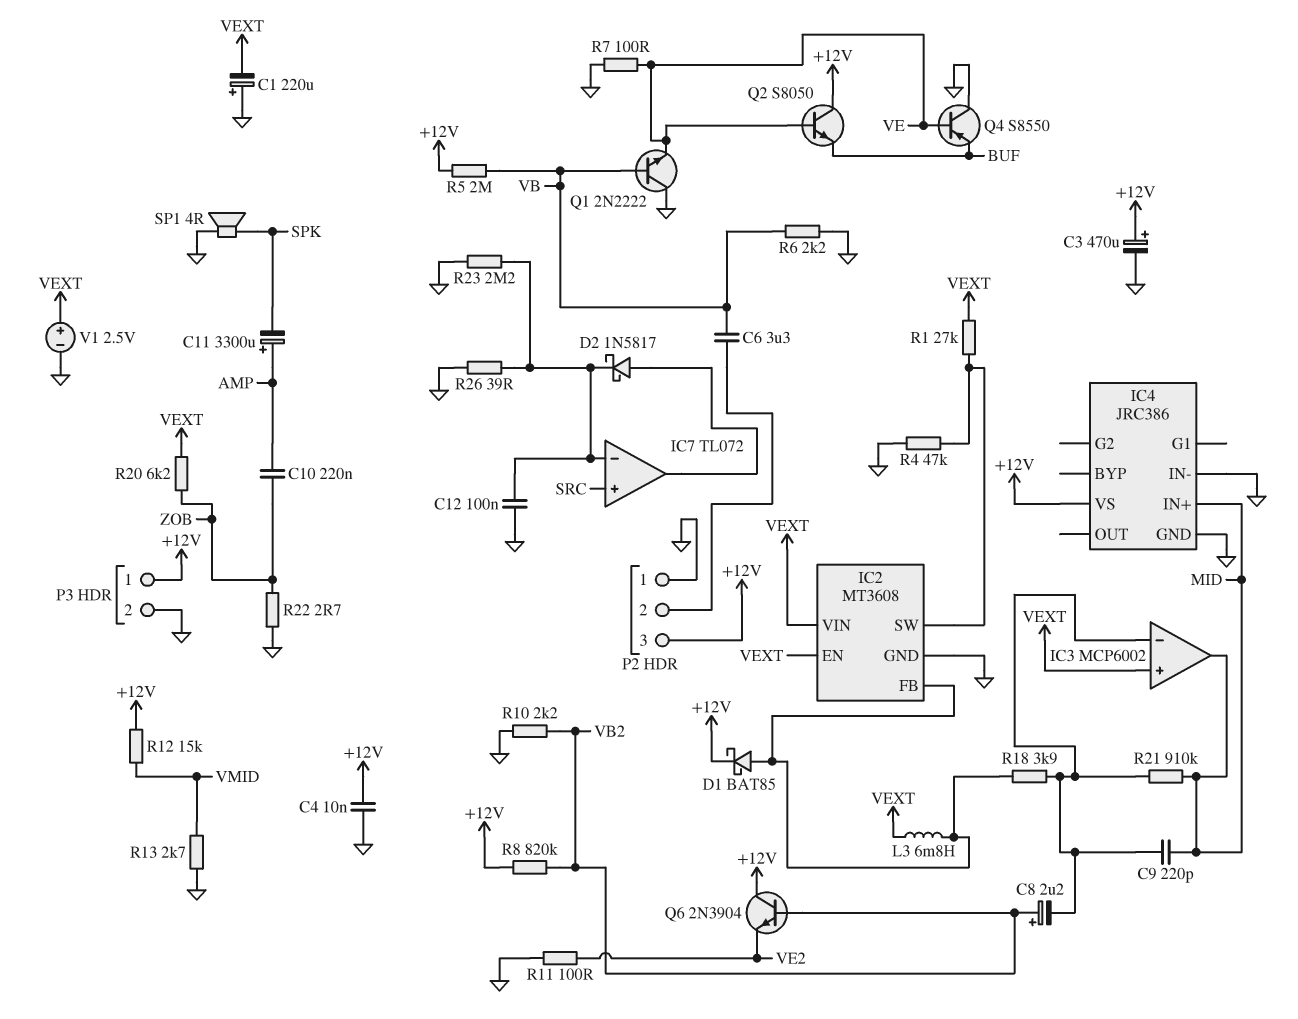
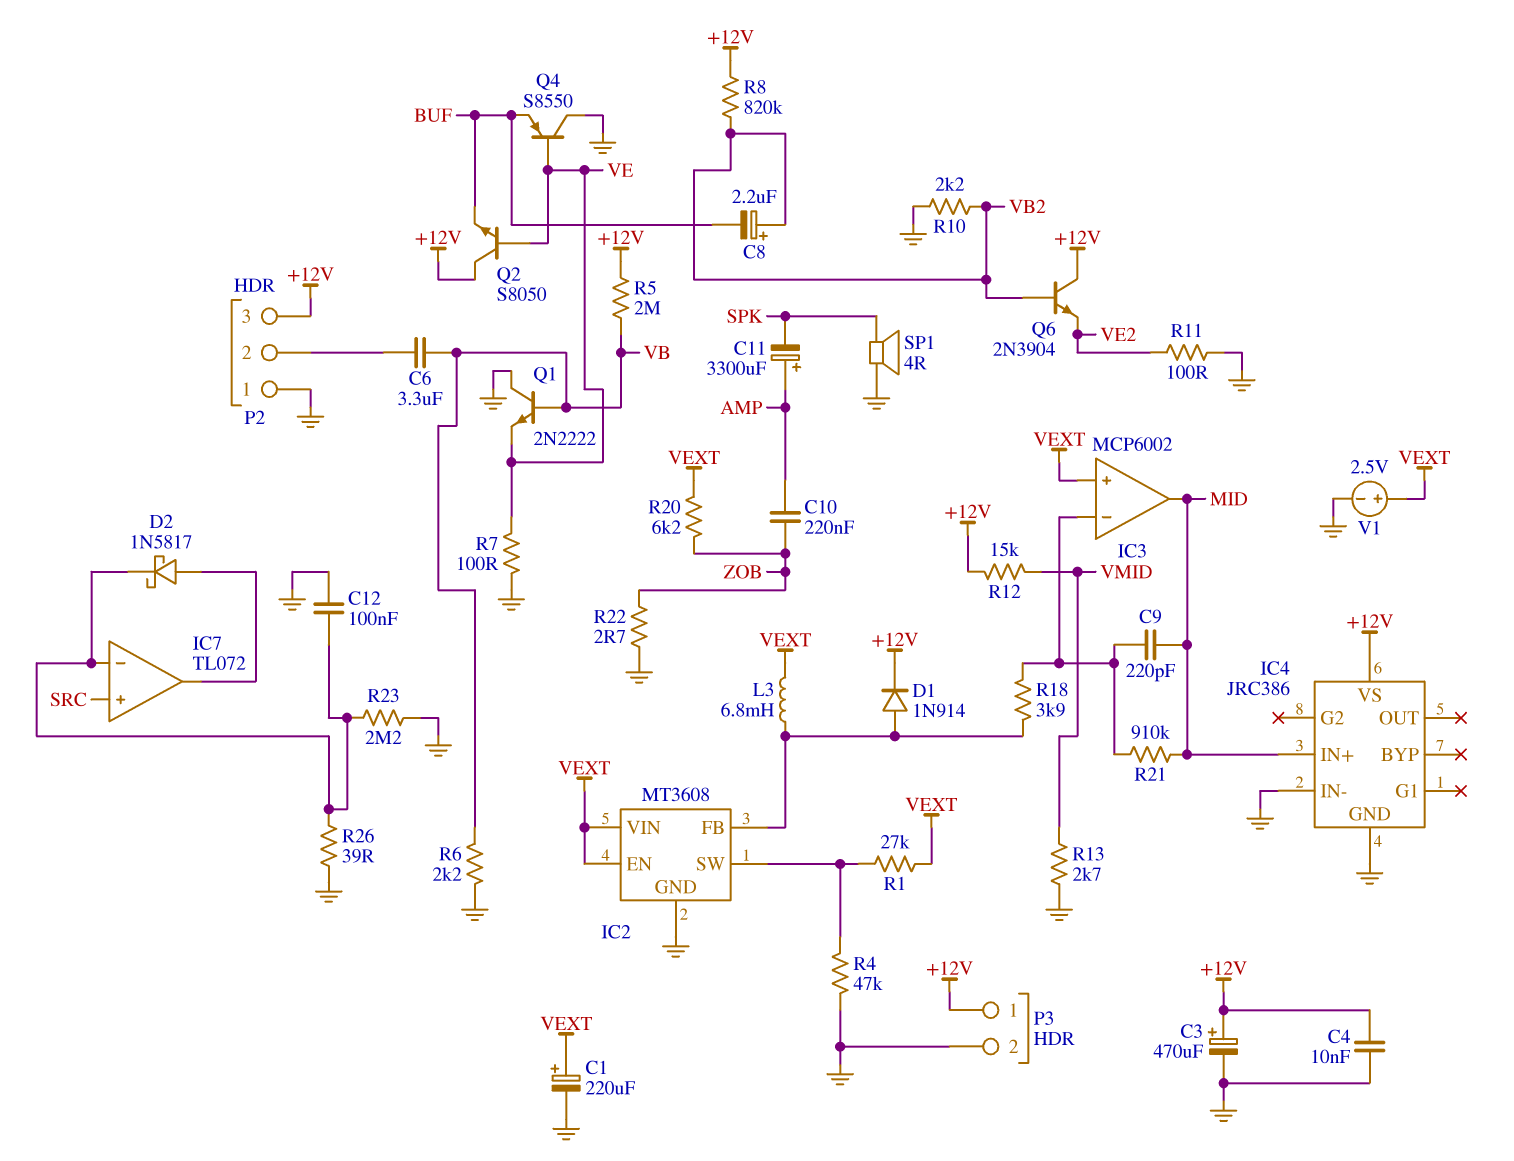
C1: 220uF (plus GND, minus VEXT) -> 220uF (plus VEXT, minus GND)
C8: 2.2uF (plus VB2, minus IC3/in-) -> 2.2uF (plus VB2, minus BUF)
D1: schottky BAT85 (A IC2/FB, K +12V) -> diode 1N914 (A IC2/FB, K +12V)

